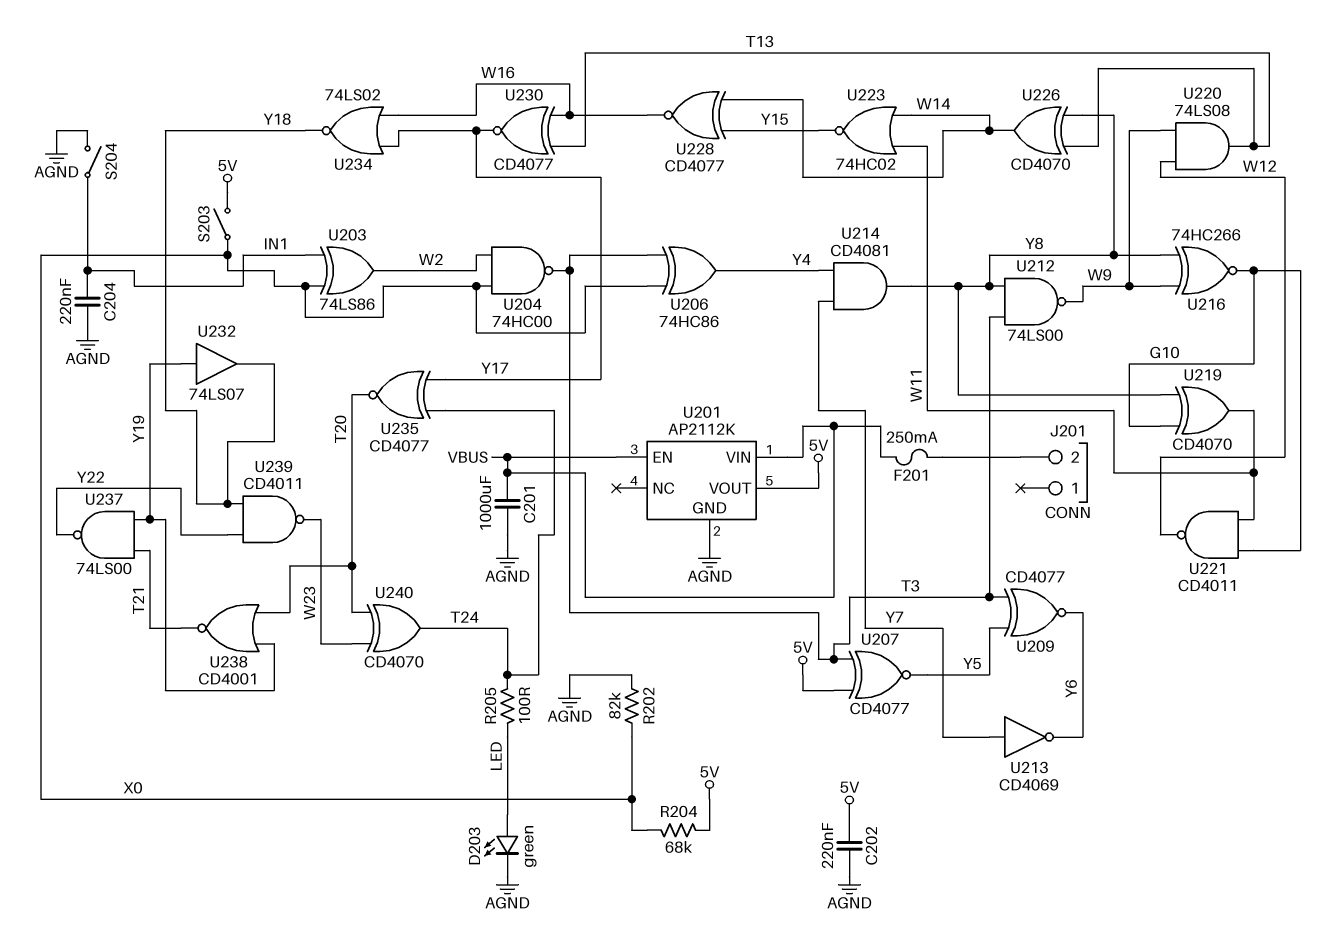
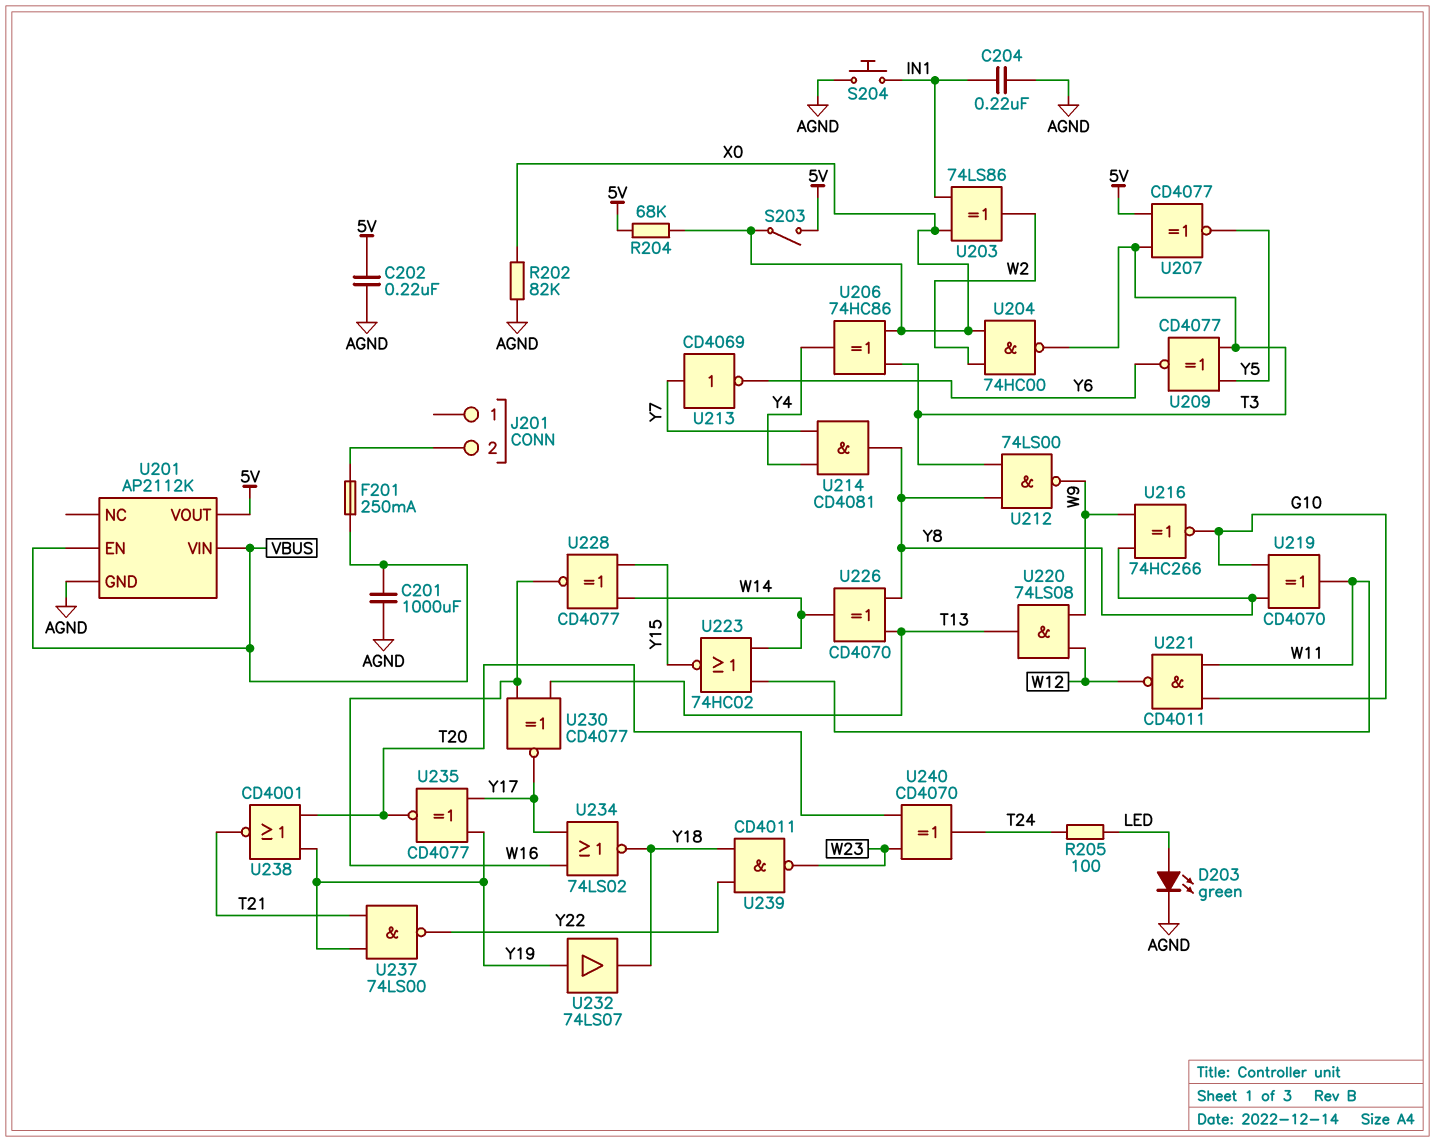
S204: switch (AGND, IN1) -> button (AGND, IN1)
U235: XNOR CD4077 (in T24, in Y17, out T20) -> XNOR CD4077 (in Y17, in Y19, out T20)

